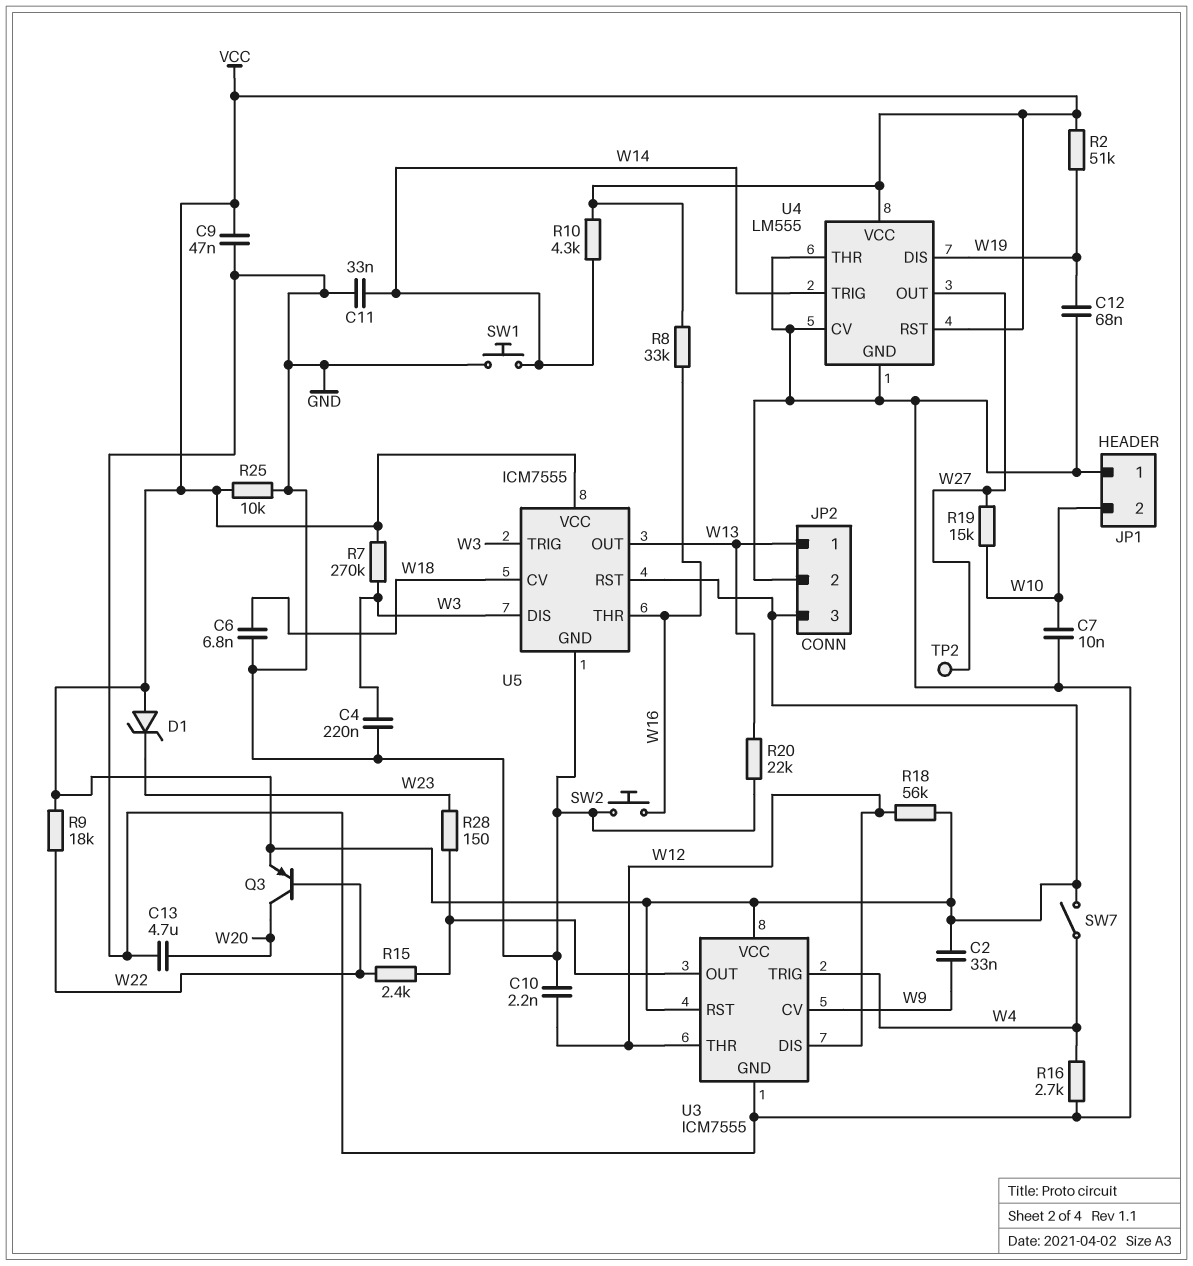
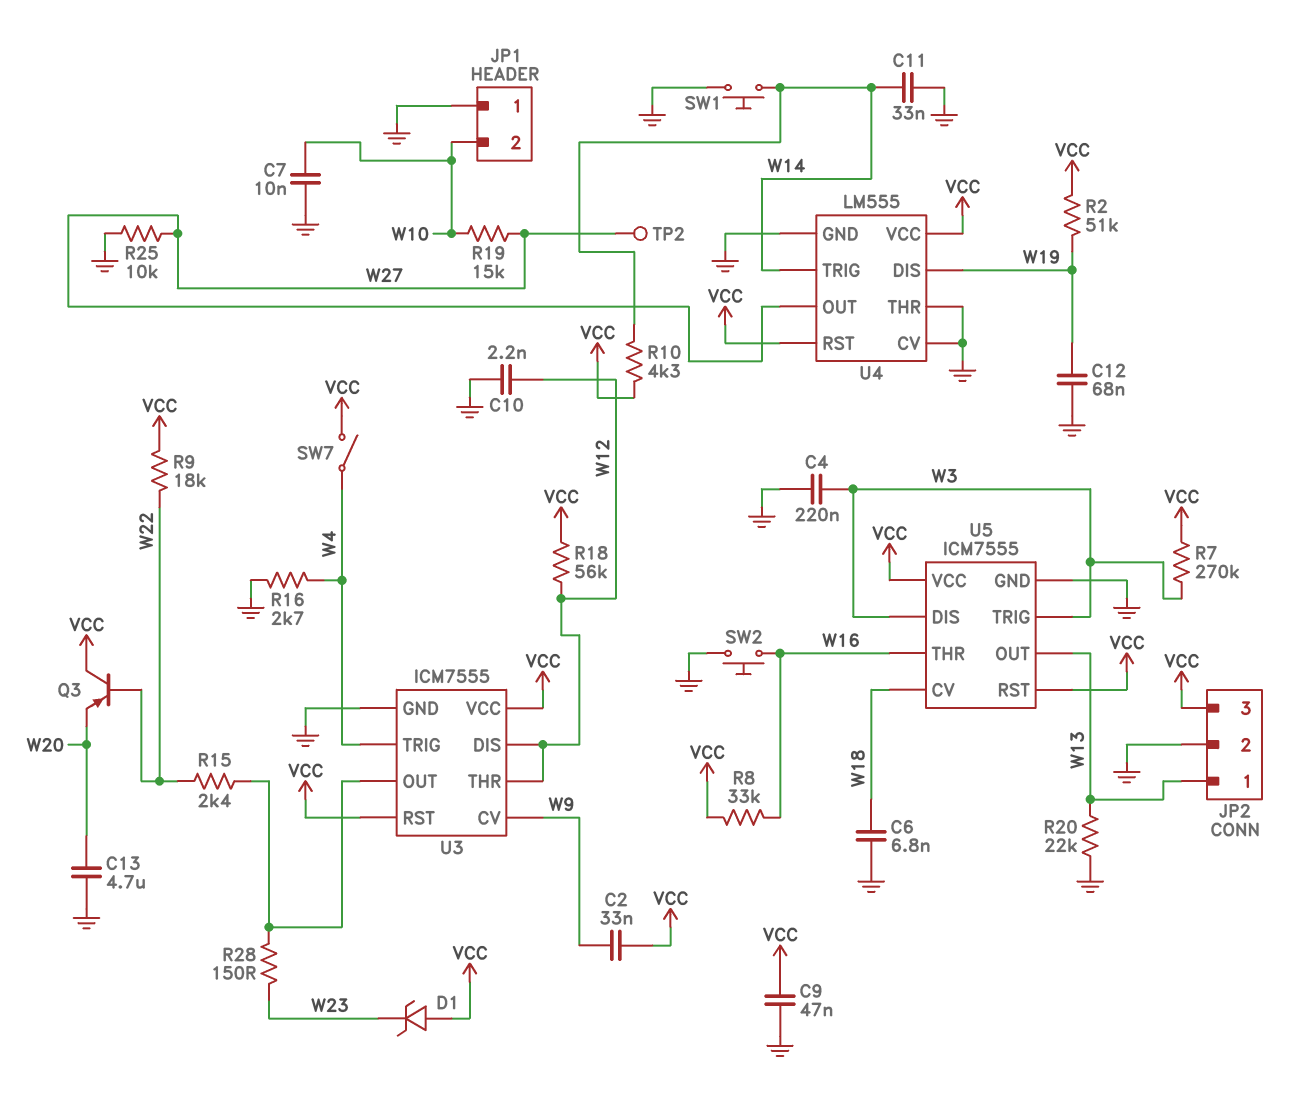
Q3: PNP (B W22, C W20, E VCC) -> PNP (B W22, C VCC, E W20)
R25: 10k (GND, VCC) -> 10k (GND, W27)

